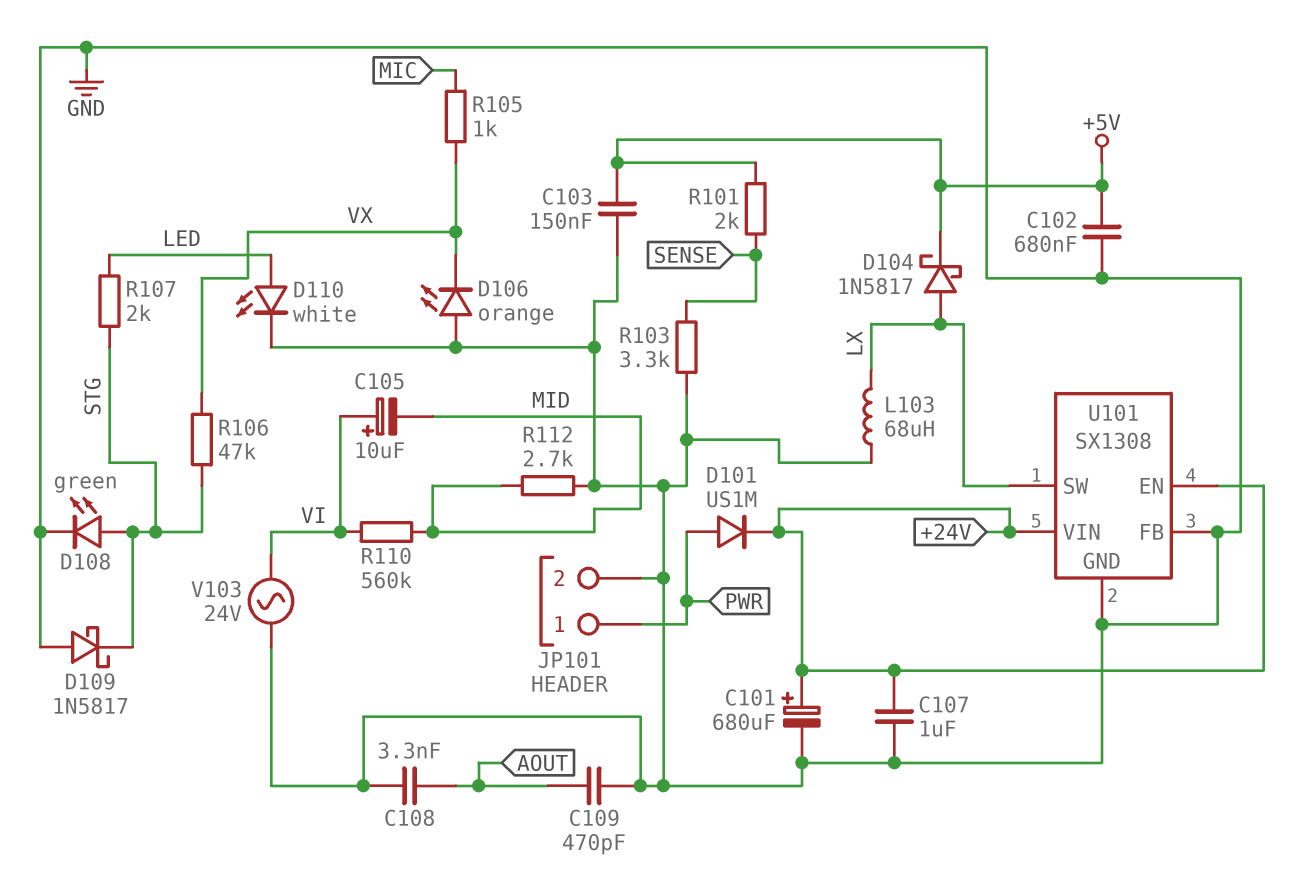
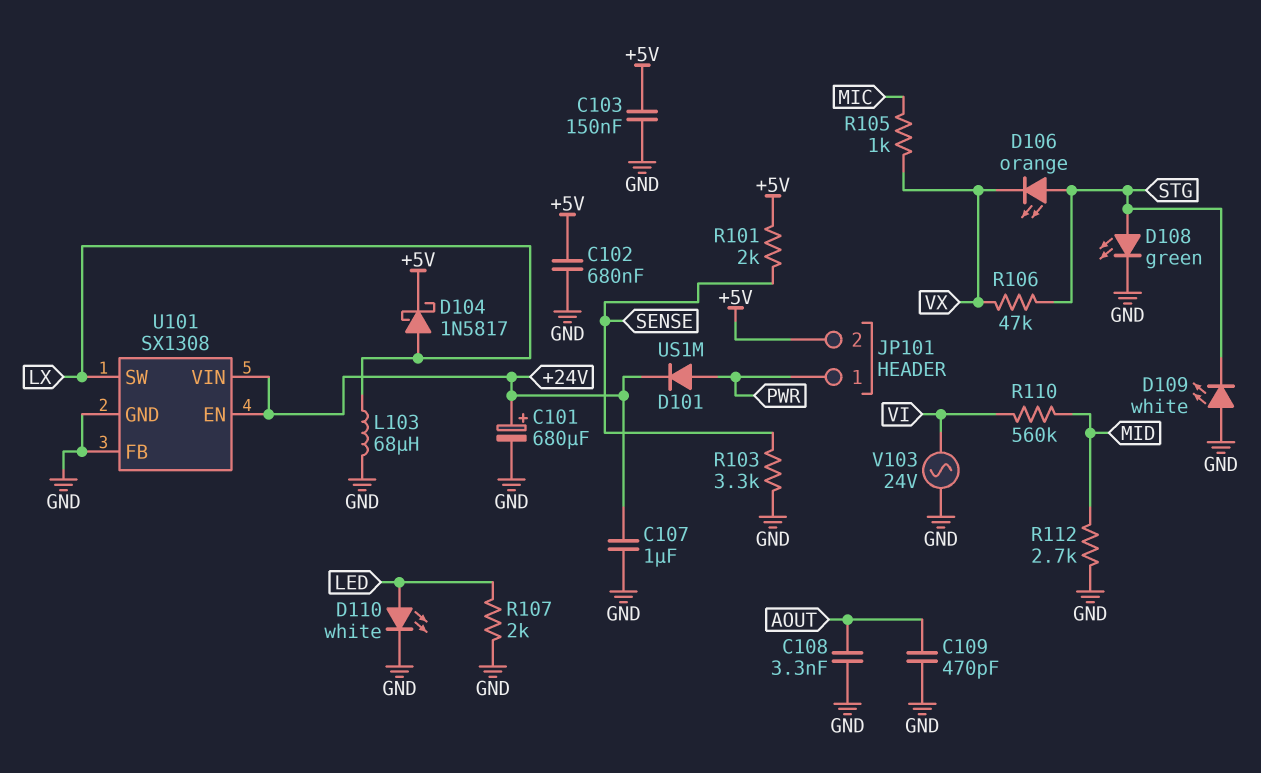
C105: 10uF (plus VI, minus MID) -> none
D106: LED orange (A GND, K VX) -> LED orange (A STG, K VX)
D109: schottky 1N5817 (A GND, K STG) -> LED white (A GND, K STG)
JP101 pin 2: GND -> +5V
R107: 2k (LED, STG) -> 2k (GND, LED)

